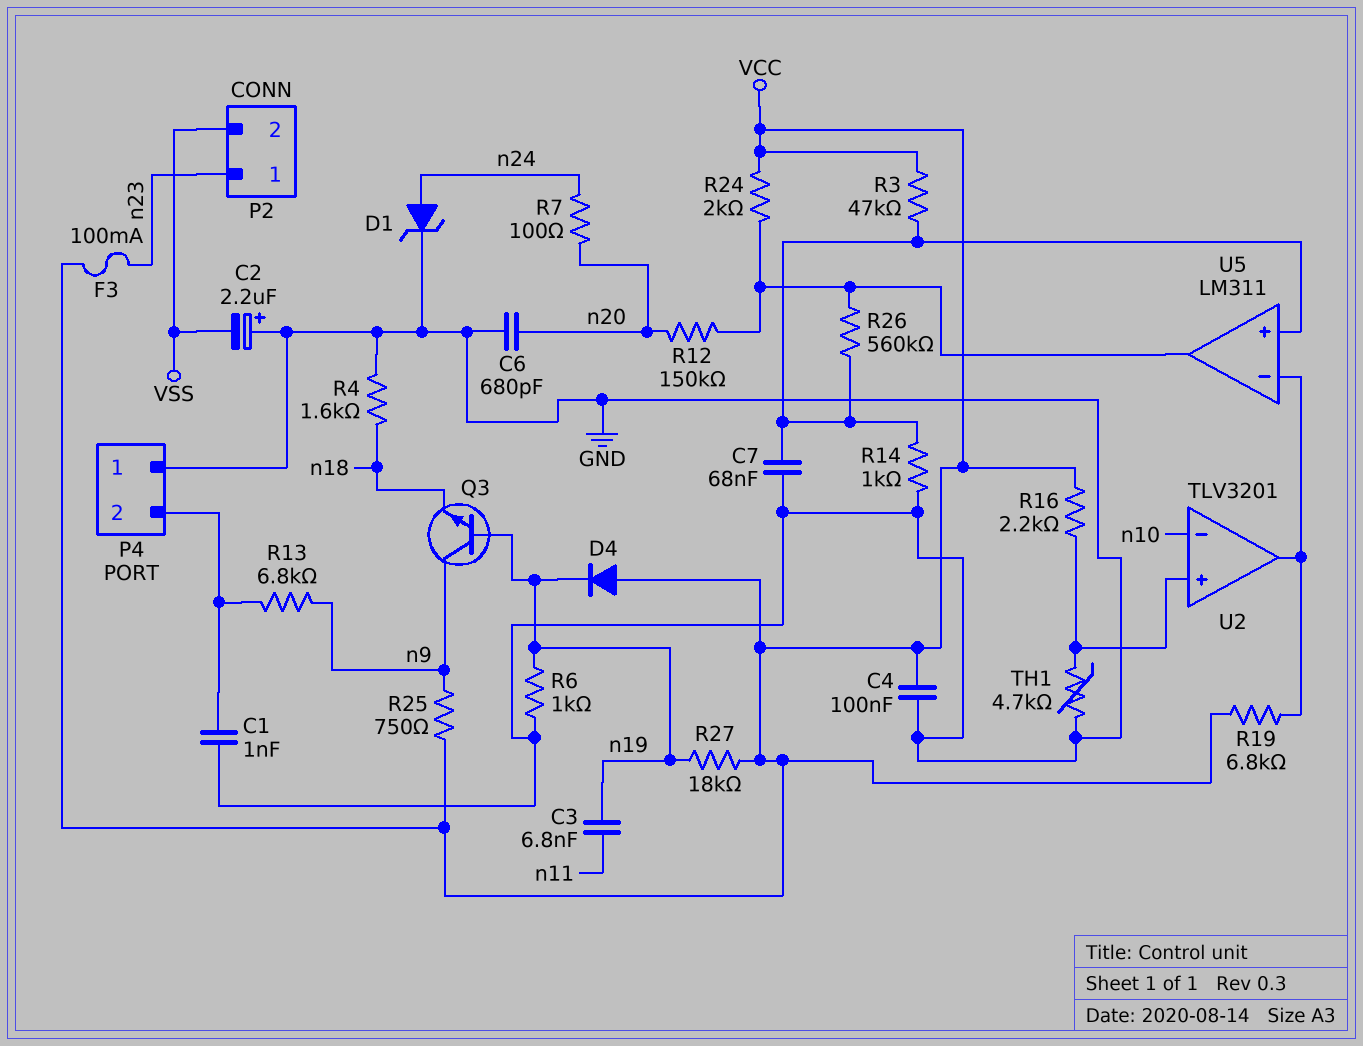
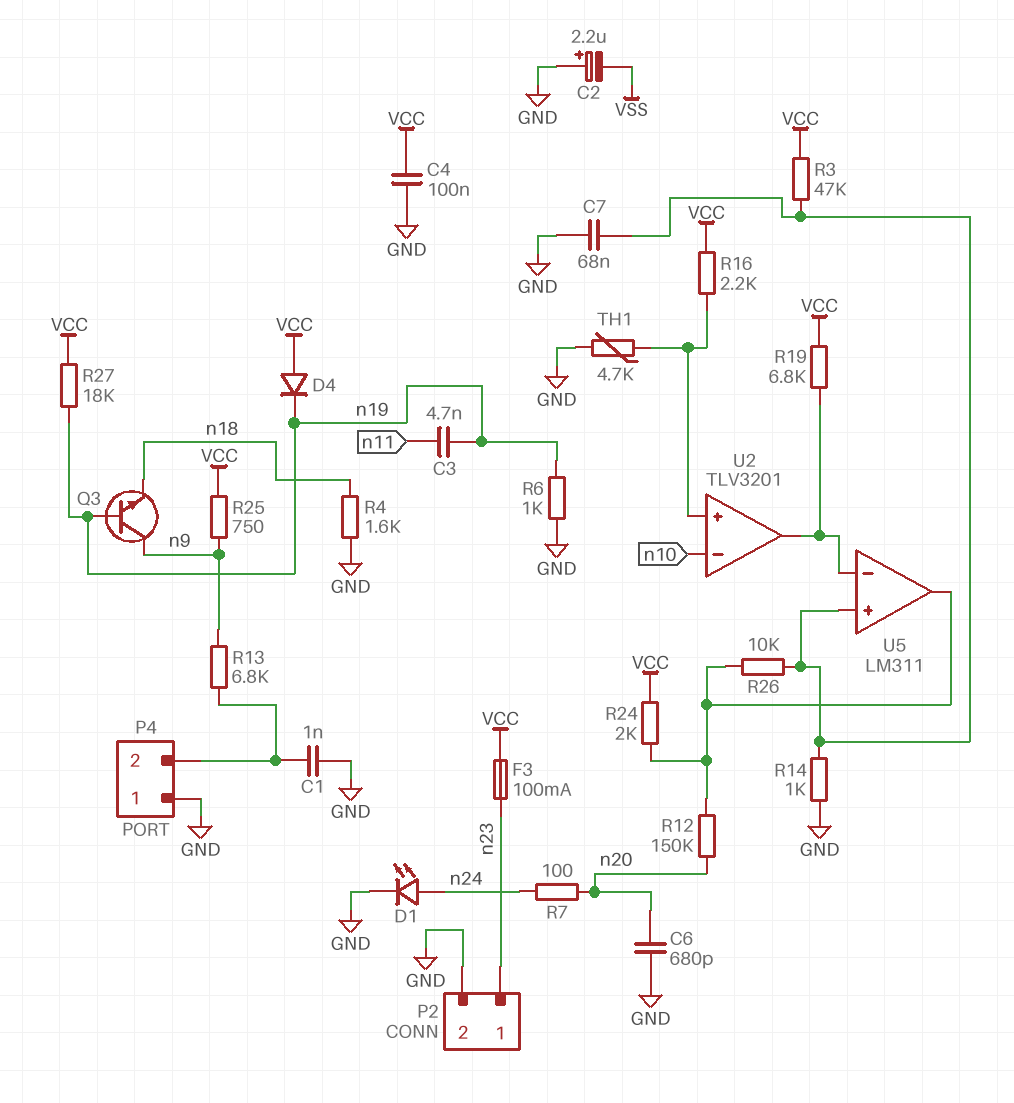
C3: 6.8nF (n11, n19) -> 4.7nF (n11, n19)
D1: zener (A n24, K GND) -> LED (A n24, K GND)
P2 pin 2: VSS -> GND
R26: 560k (U5/in+, U5/out) -> 10k (U5/in+, U5/out)

